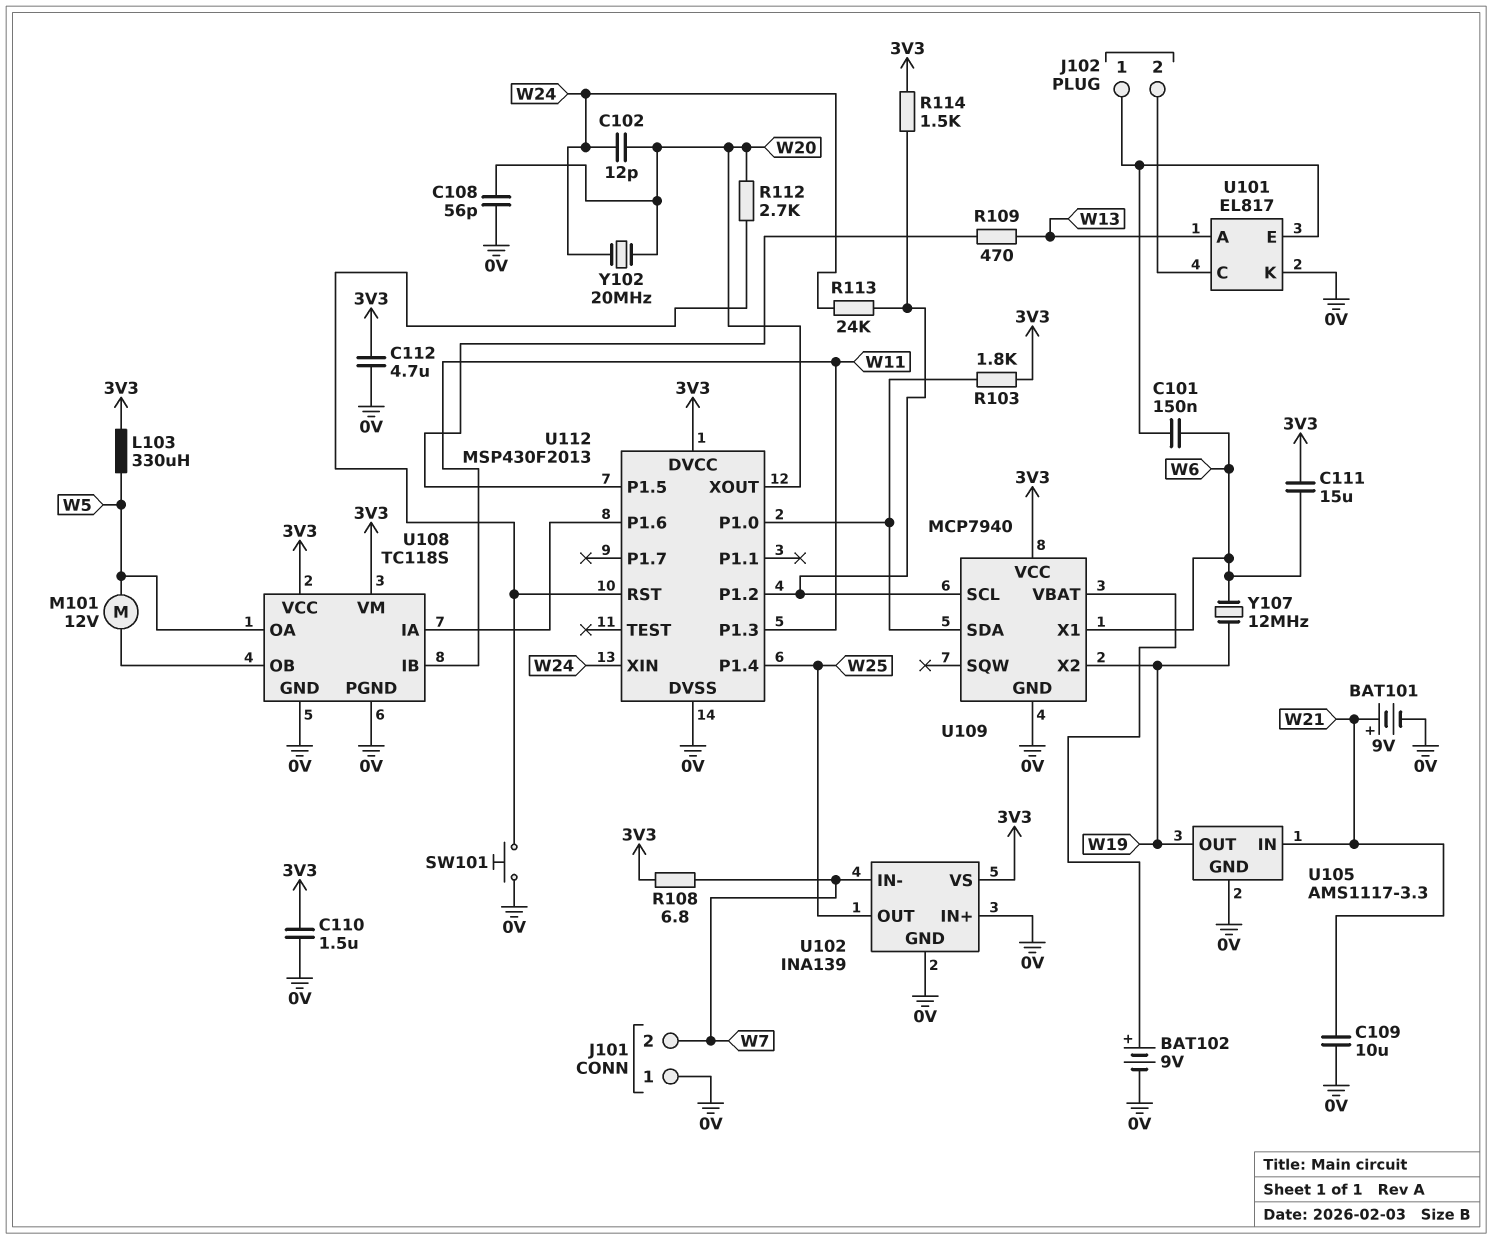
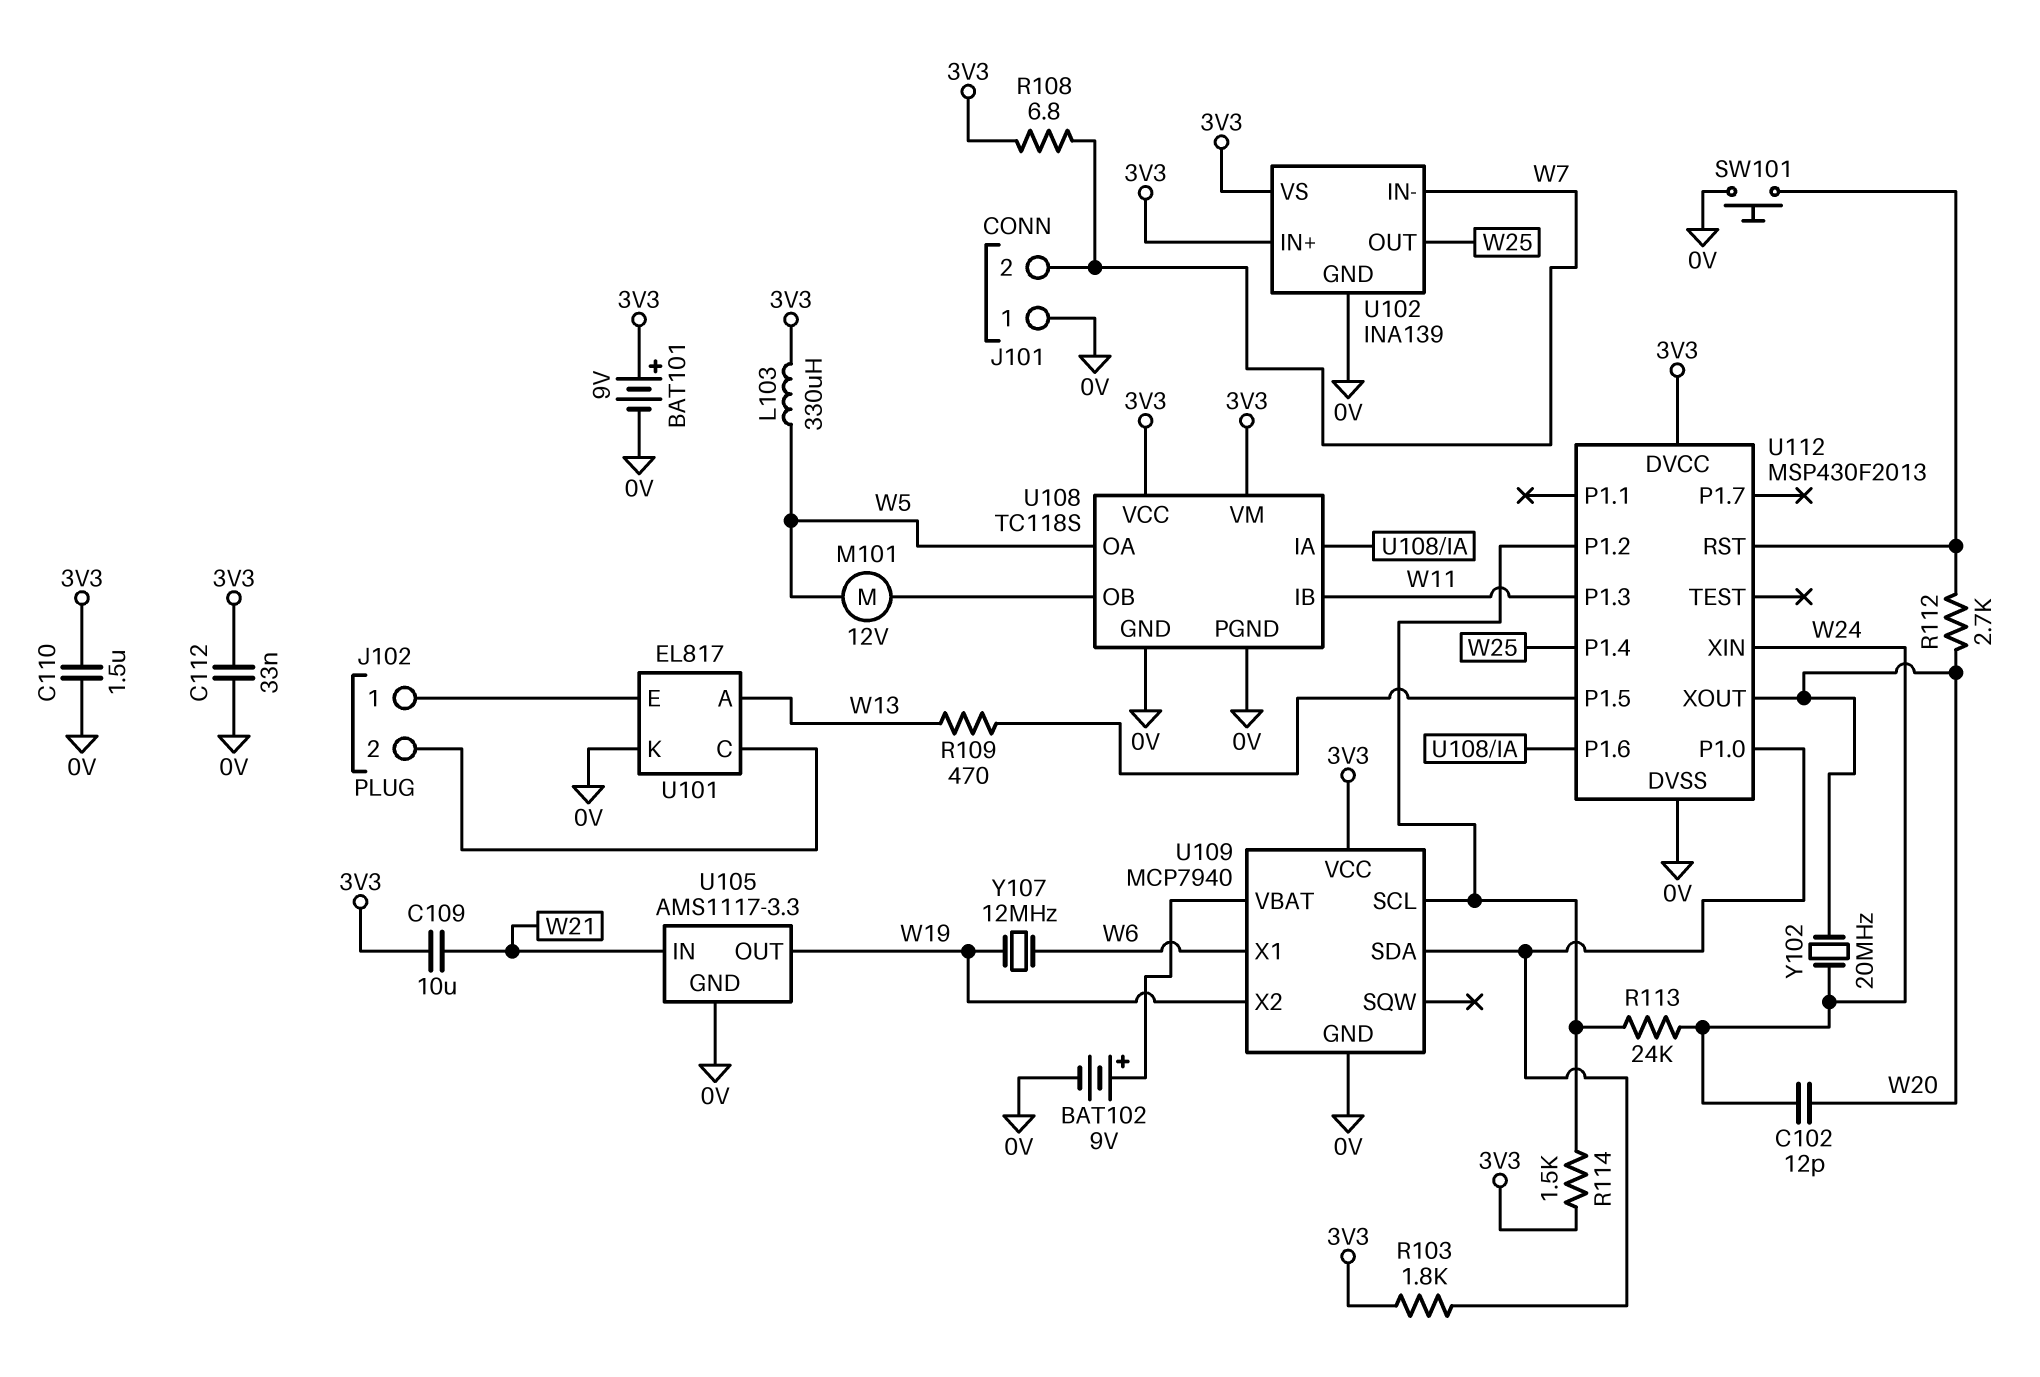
BAT101: 9V (plus W21, minus 0V) -> 9V (plus 3V3, minus 0V)
C101: 150nF (J102/1, W6) -> none
C108: 56pF (0V, W20) -> none
C109: 10uF (0V, W21) -> 10uF (3V3, W21)
C111: 15uF (3V3, W6) -> none
C112: 4.7uF (0V, 3V3) -> 33nF (0V, 3V3)
U102 pin IN+: 0V -> 3V3

